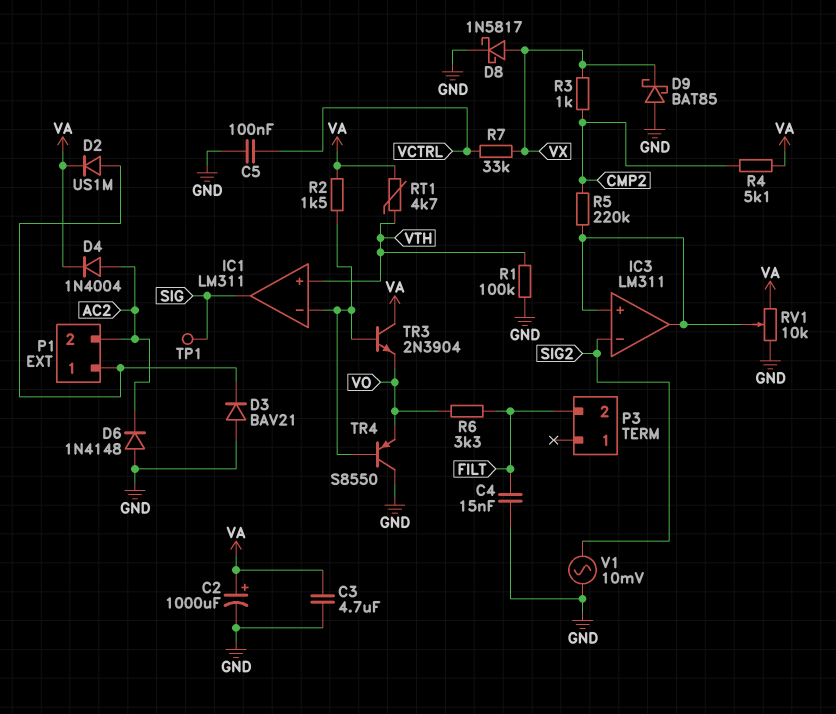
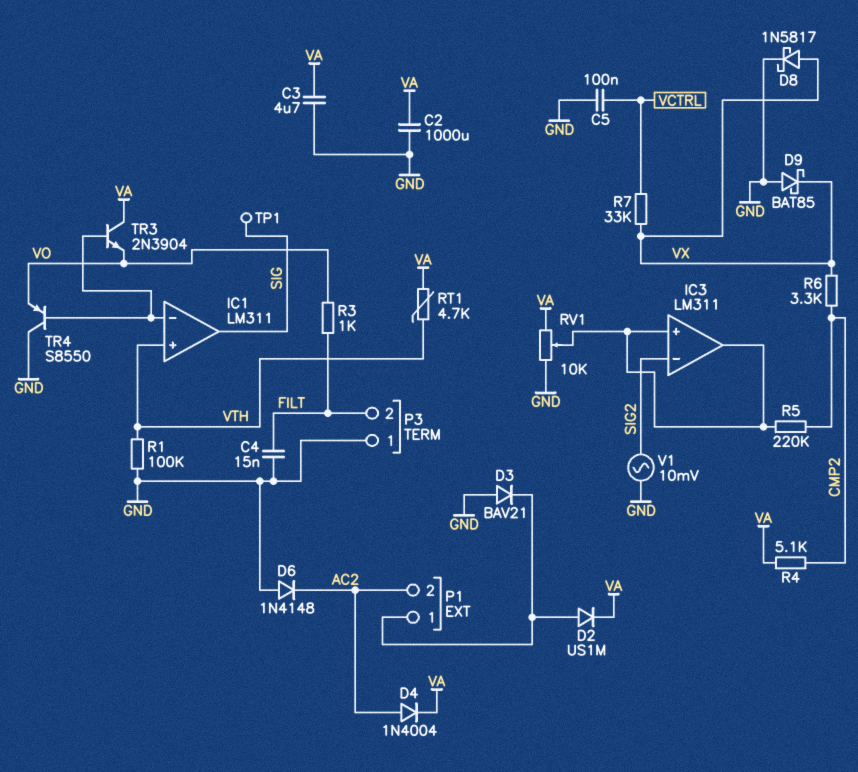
C2: 1000uF (plus VA, minus GND) -> 1000uF (GND, VA)
P3 pin 1: none -> GND
R2: 1.5k (IC1/in-, VA) -> none
R3: 1k (CMP2, VX) -> 1k (FILT, VO)
R6: 3.3k (FILT, VO) -> 3.3k (CMP2, VX)

